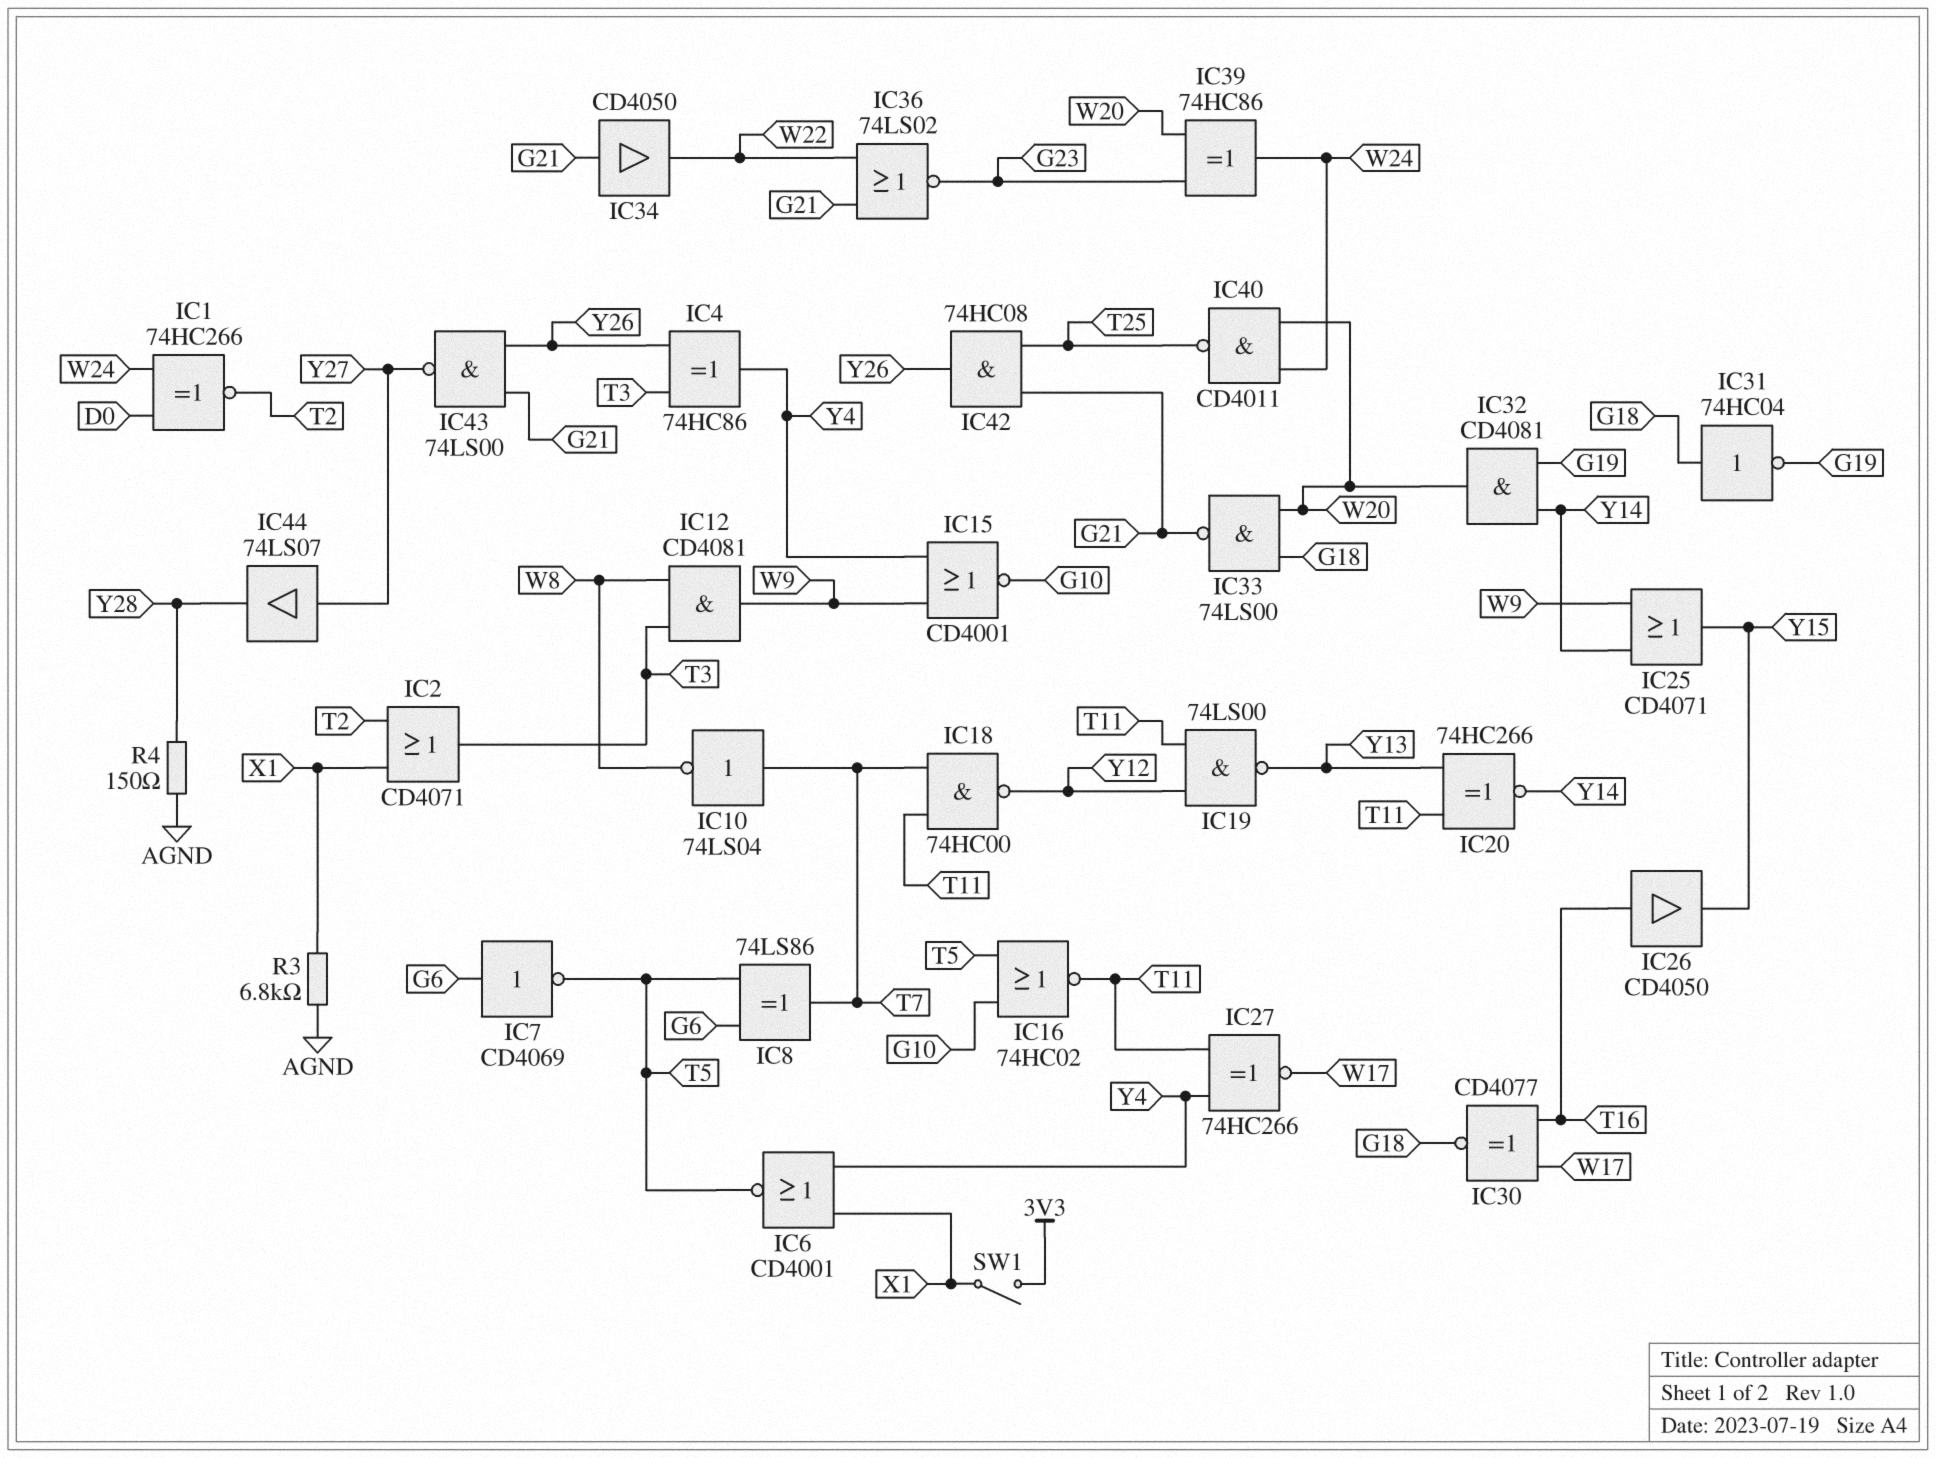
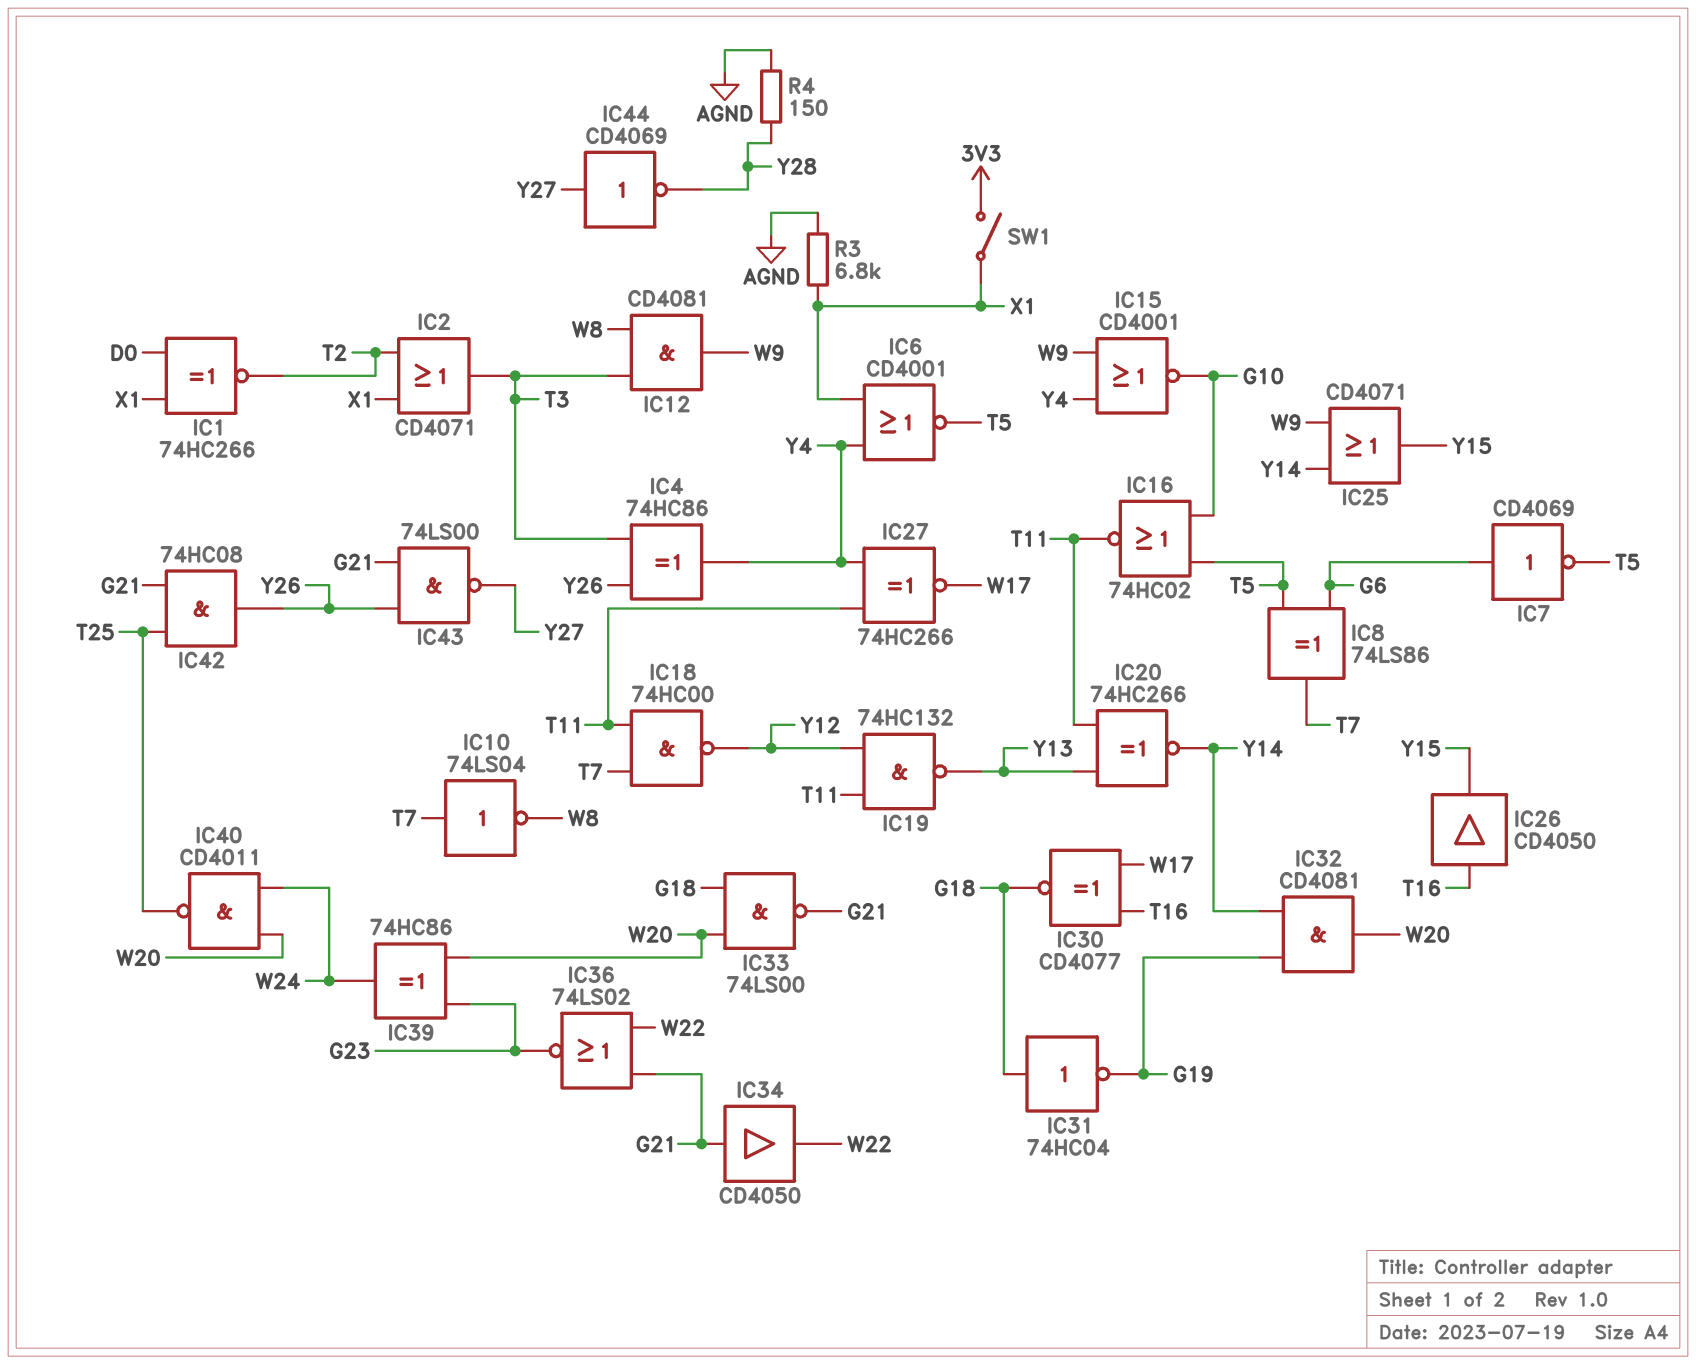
IC1: XNOR 74HC266 (in D0, in W24, out T2) -> XNOR 74HC266 (in D0, in X1, out T2)
IC19: NAND 74LS00 (in T11, in Y12, out Y13) -> NAND 74HC132 (in T11, in Y12, out Y13)
IC44: buffer 74LS07 (in Y27, out Y28) -> NOT CD4069 (in Y27, out Y28)

